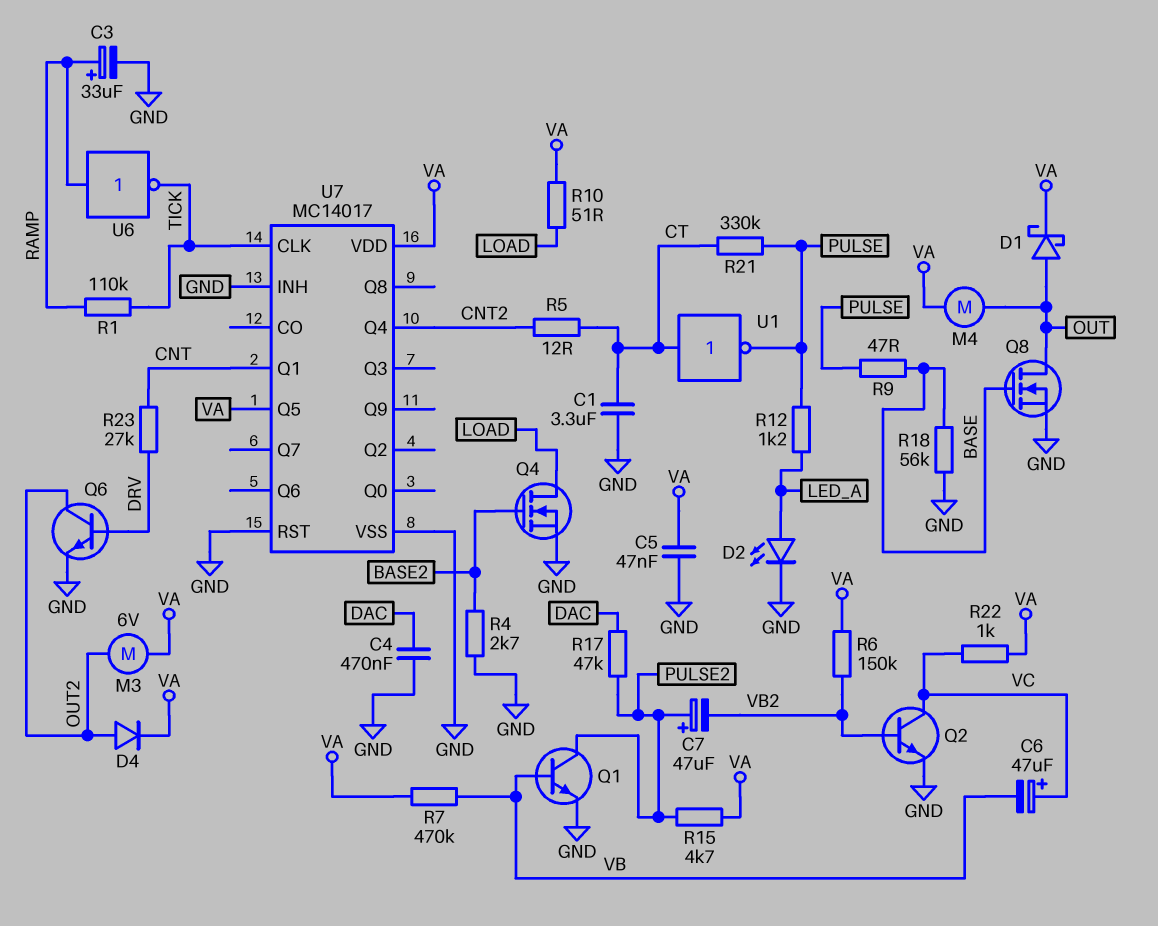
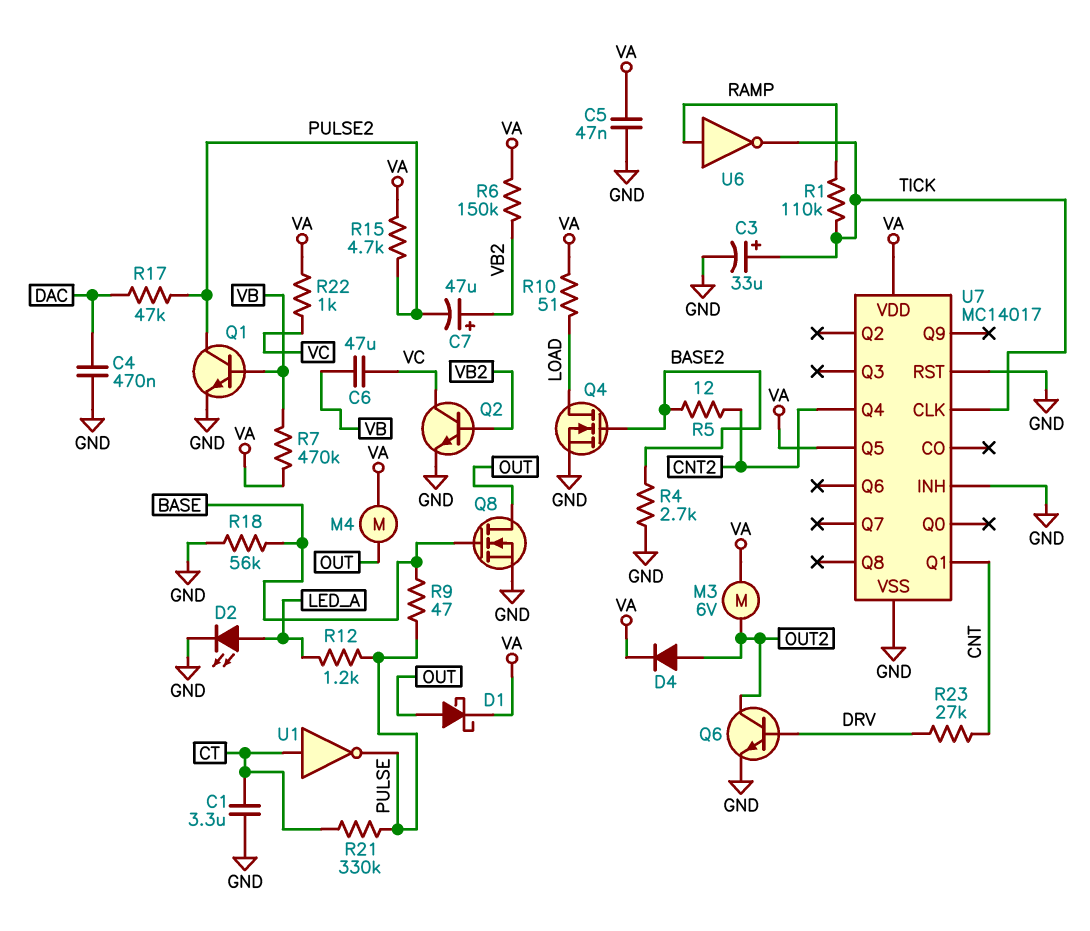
C3: 33uF (plus RAMP, minus GND) -> 33uF (plus TICK, minus GND)
C6: 47uF (plus VC, minus VB) -> 47uF (VB, VC)
C7: 47uF (plus PULSE2, minus VB2) -> 47uF (plus VB2, minus PULSE2)
R5: 12 (CNT2, CT) -> 12 (BASE2, CNT2)

